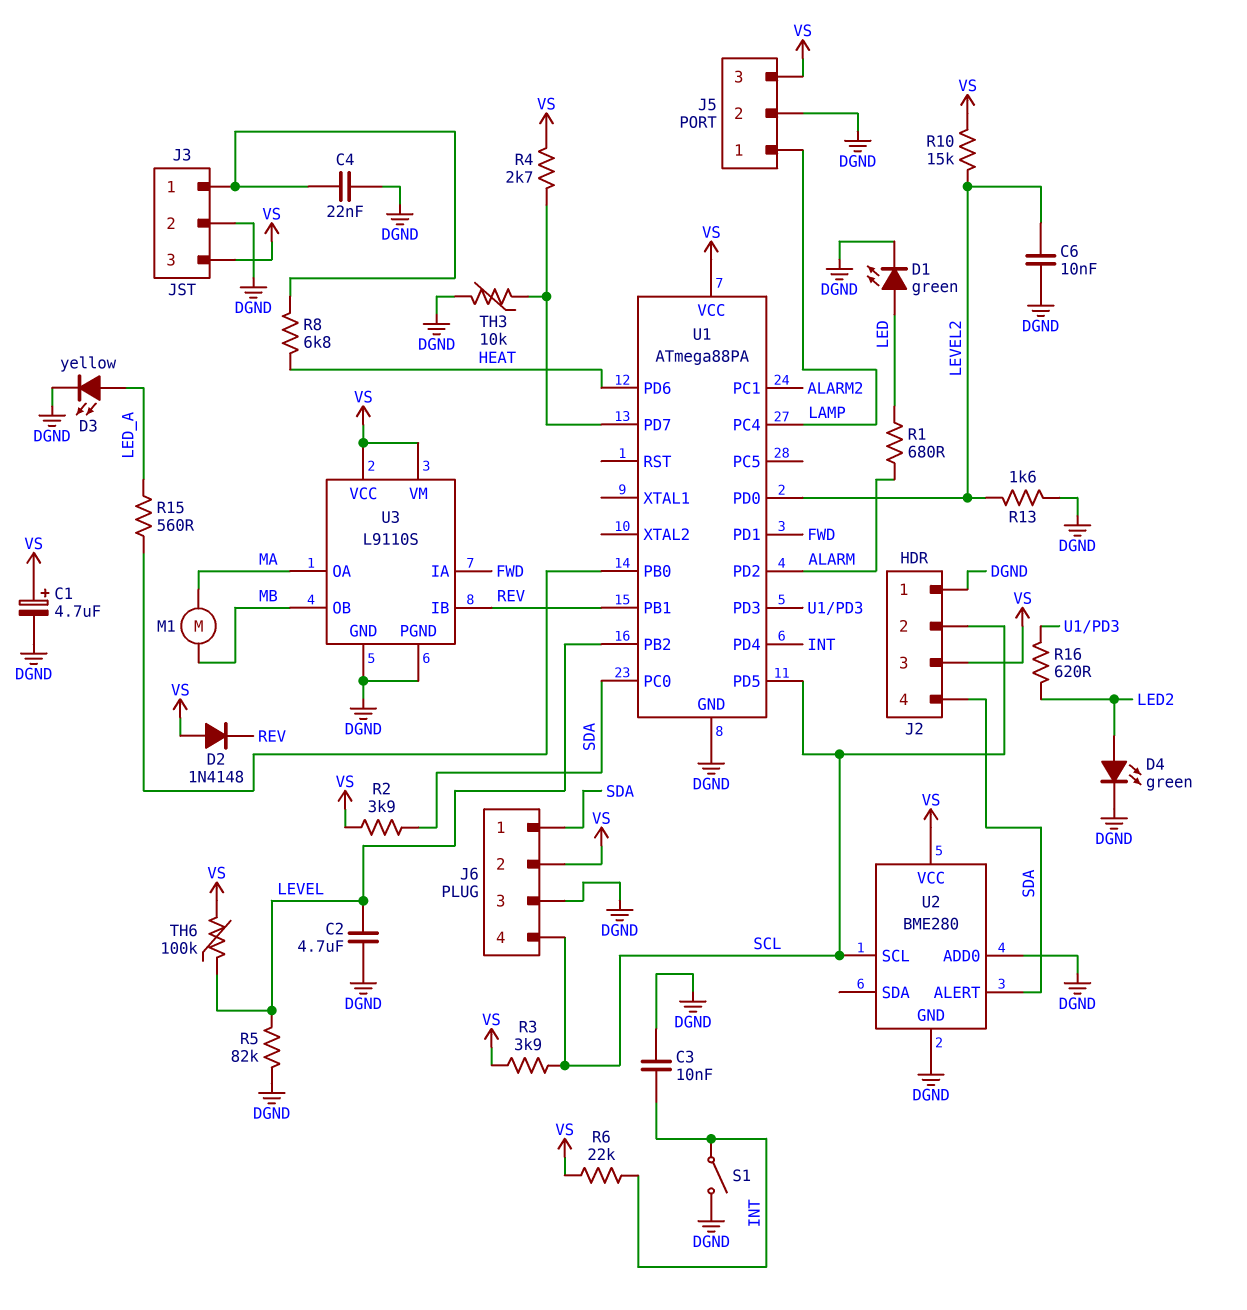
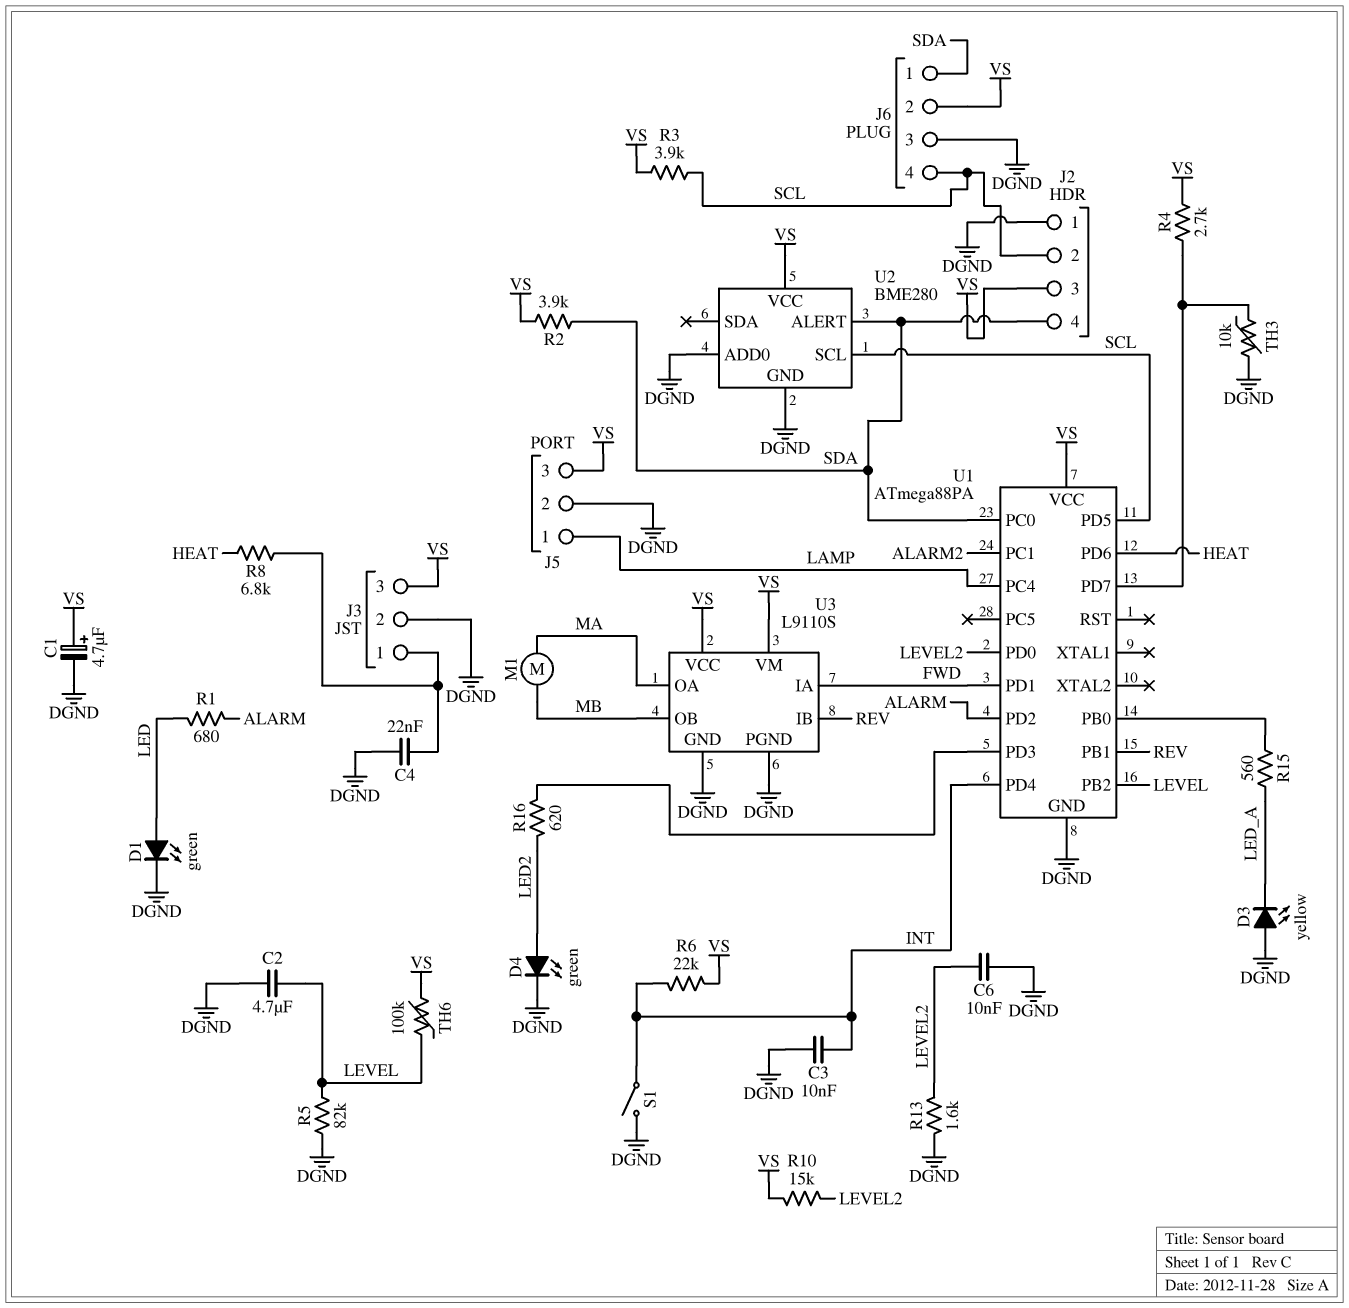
D2: diode 1N4148 (A VS, K REV) -> none
D3: LED yellow (A LED_A, K DGND) -> LED yellow (A DGND, K LED_A)

